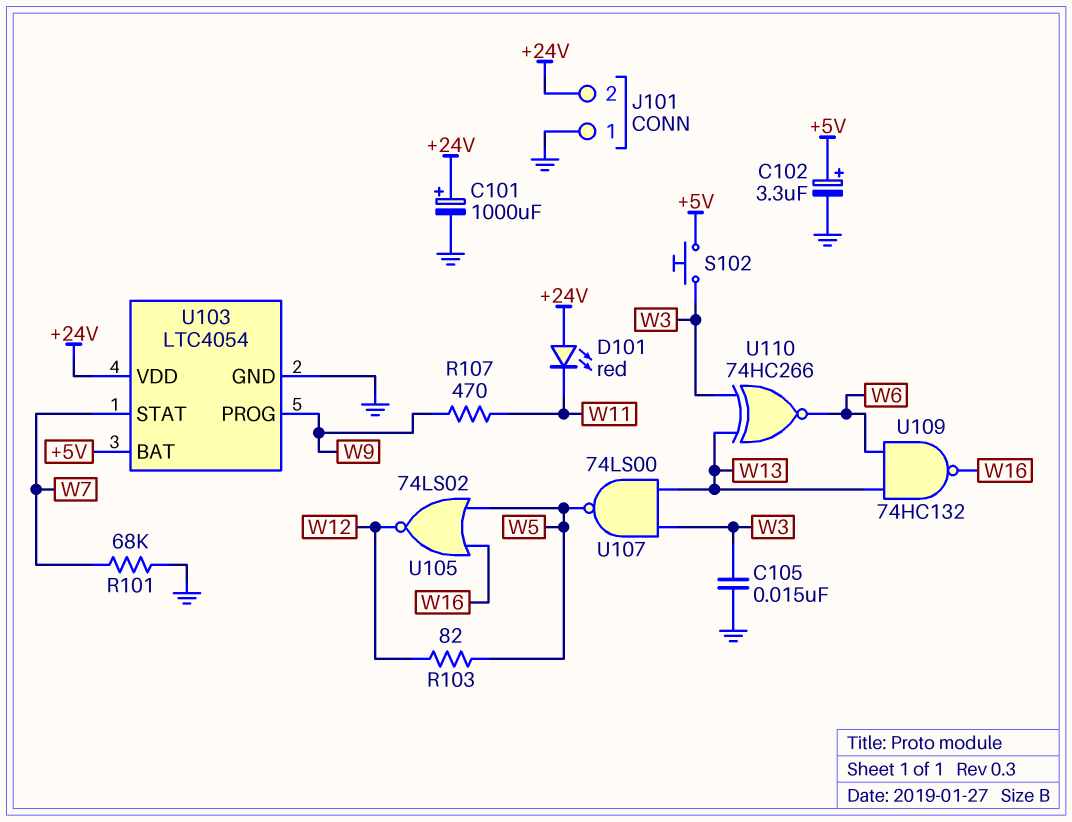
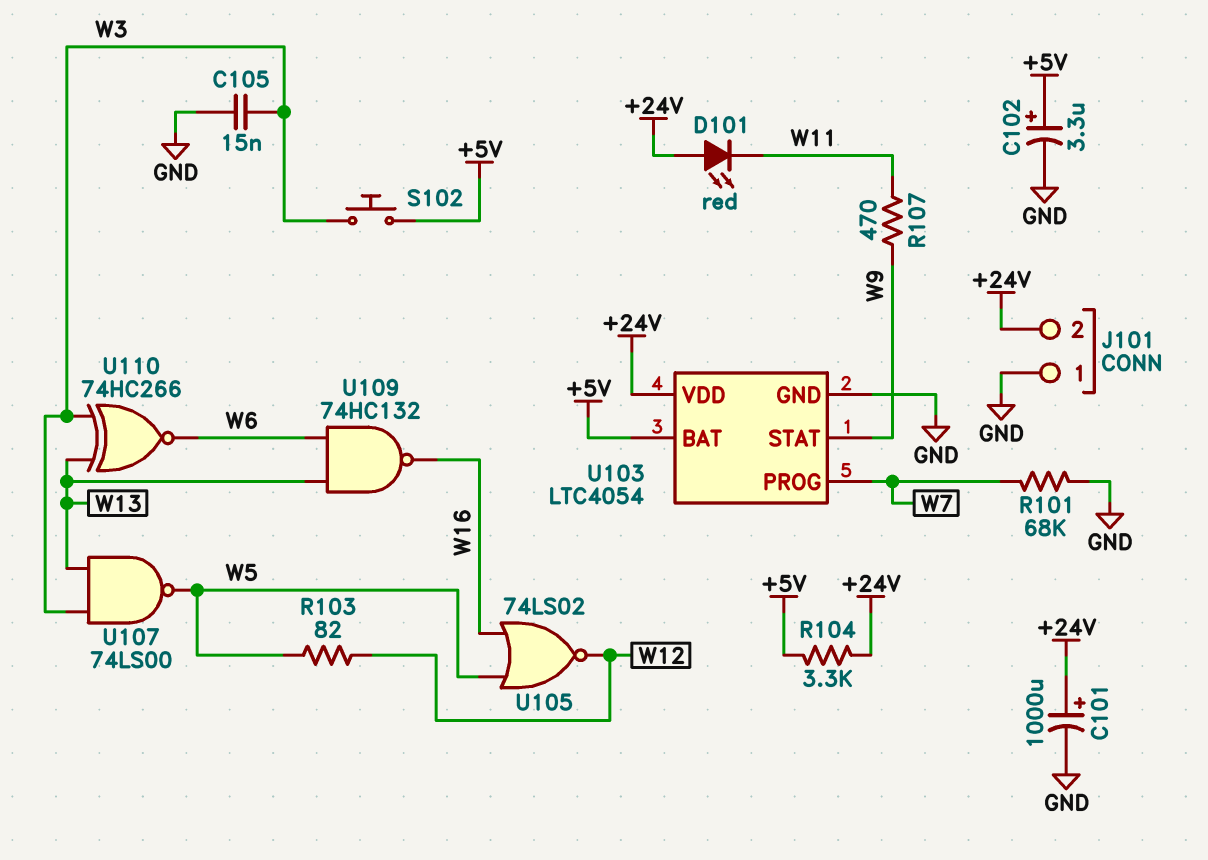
R104: none -> 3.3k (+5V, +24V)
U103 pin PROG: W9 -> W7
U103 pin STAT: W7 -> W9

